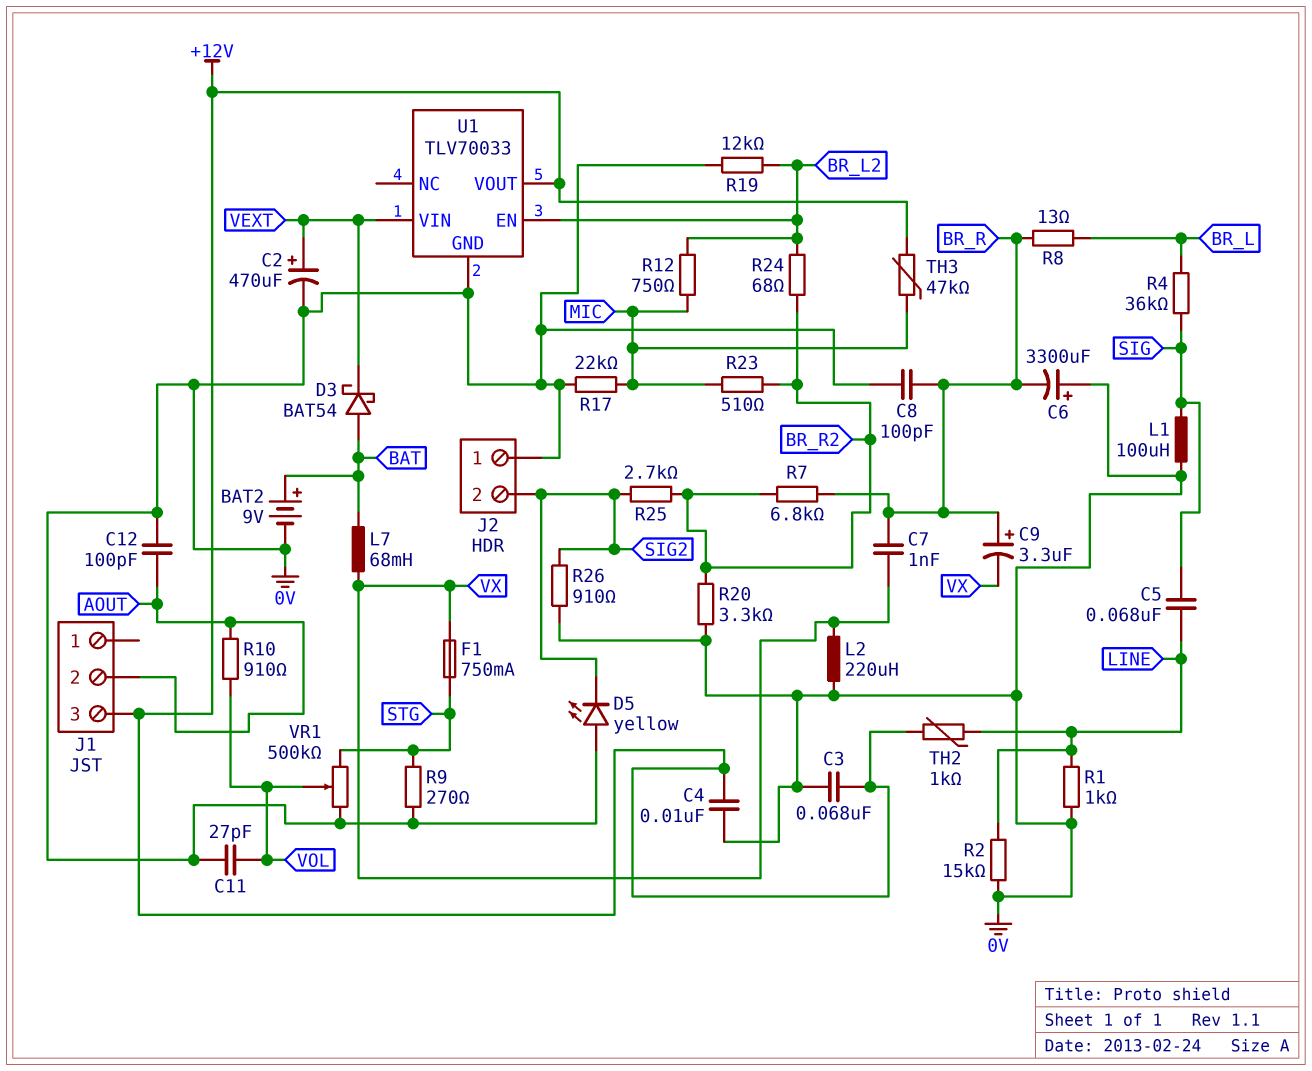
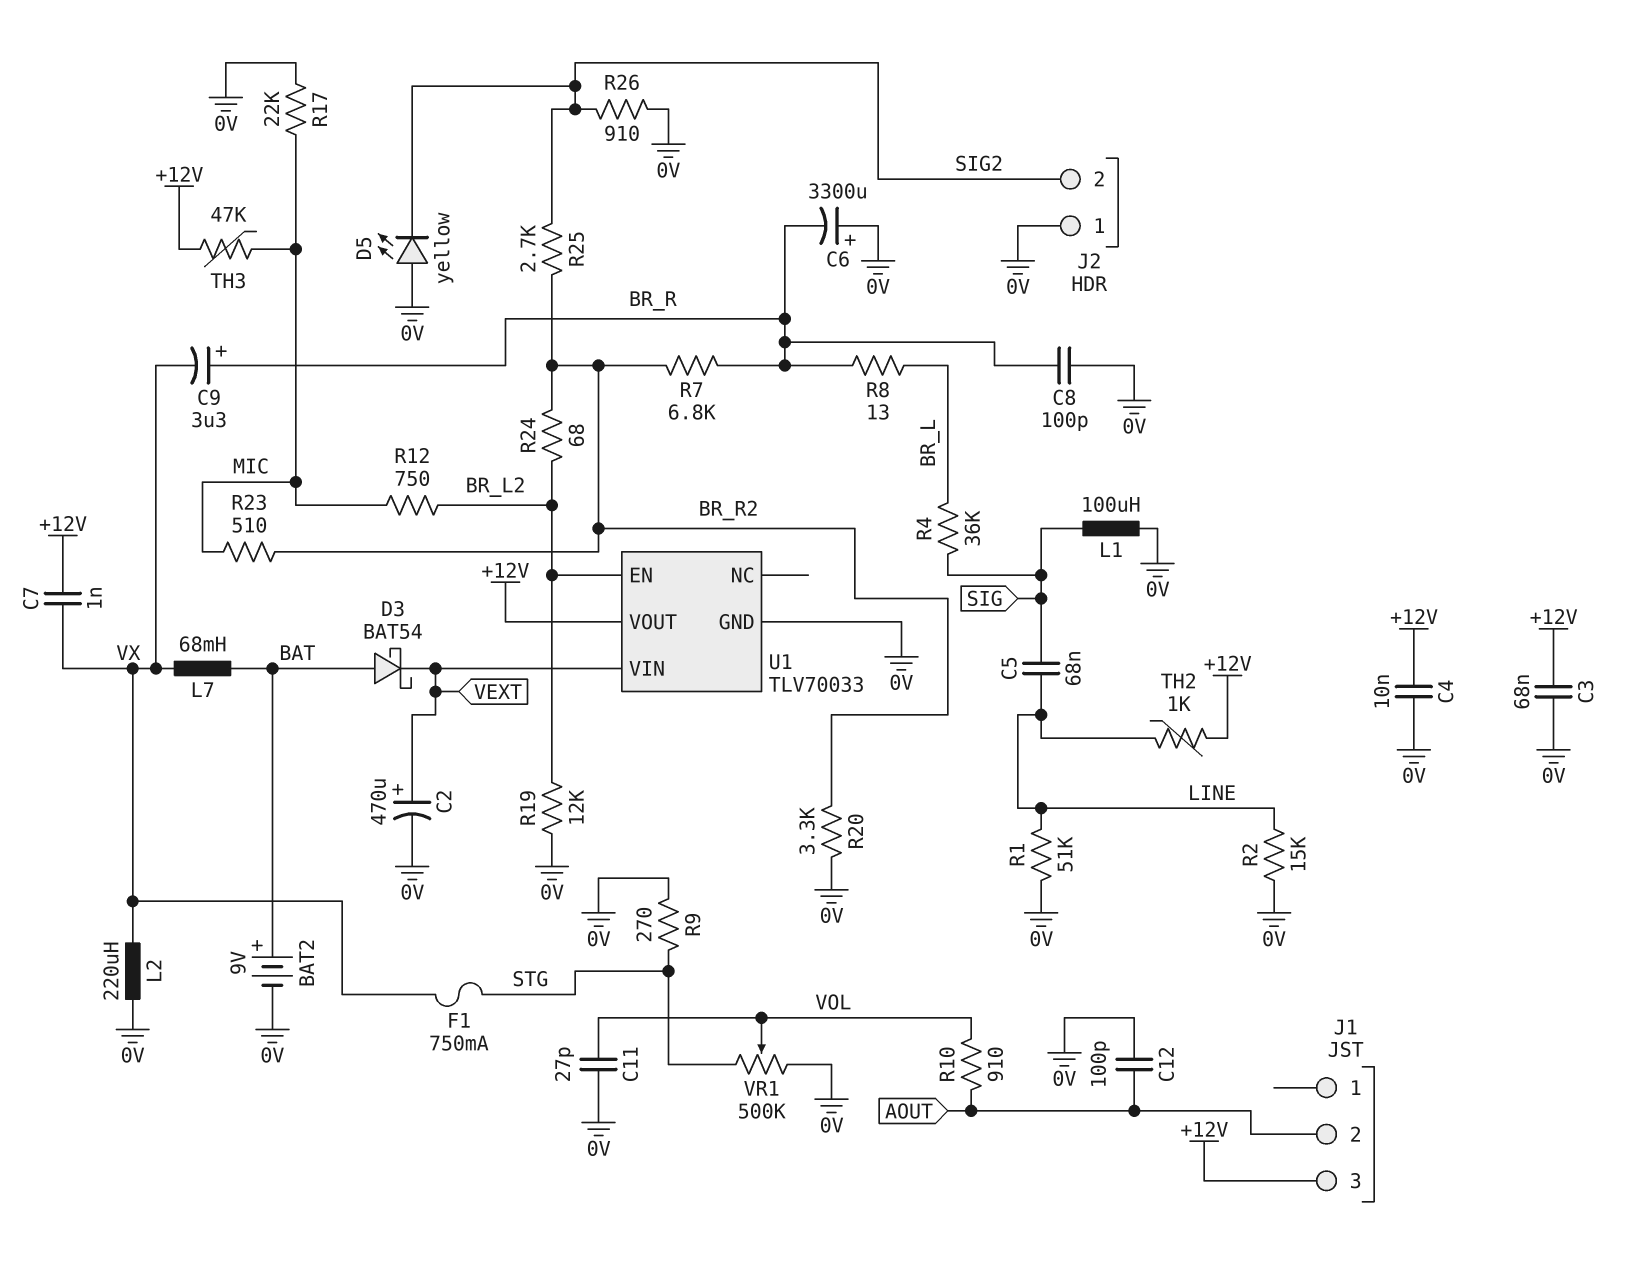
C7: 1nF (BR_R, VX) -> 1nF (+12V, VX)
R1: 1k (0V, LINE) -> 51k (0V, LINE)

